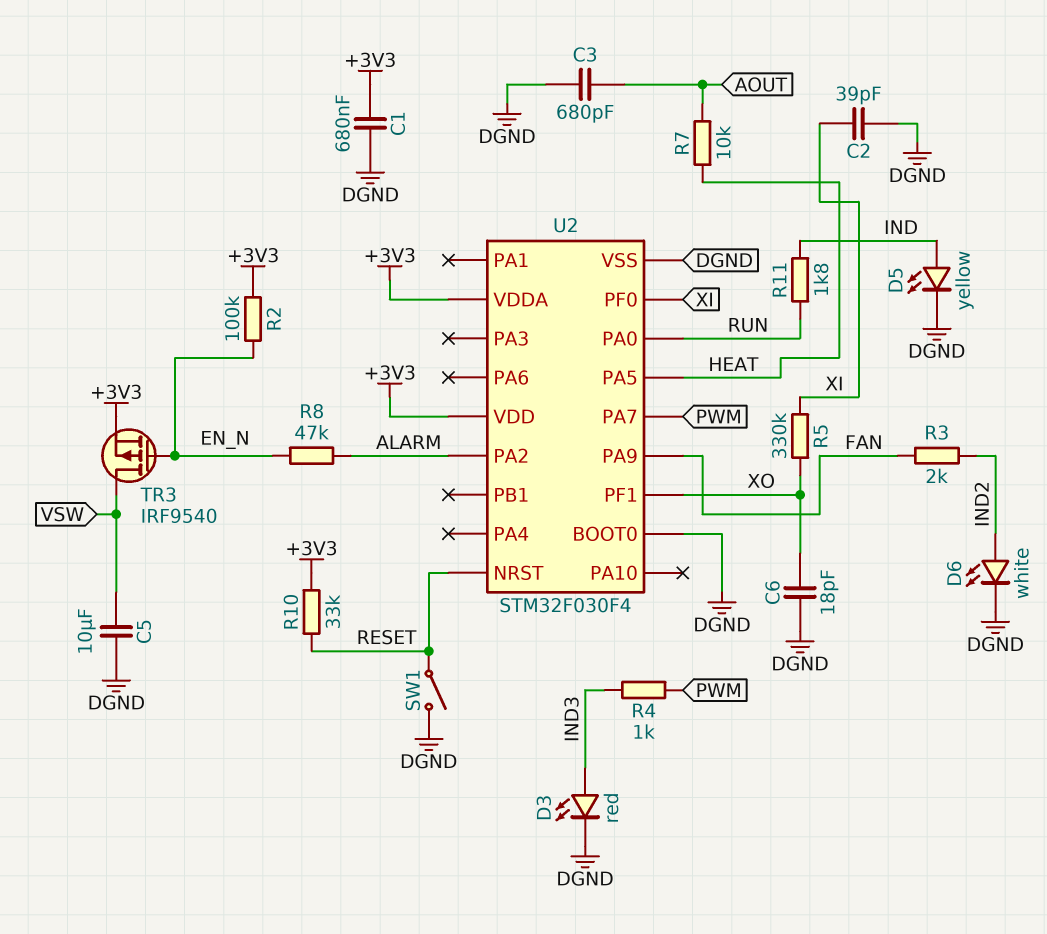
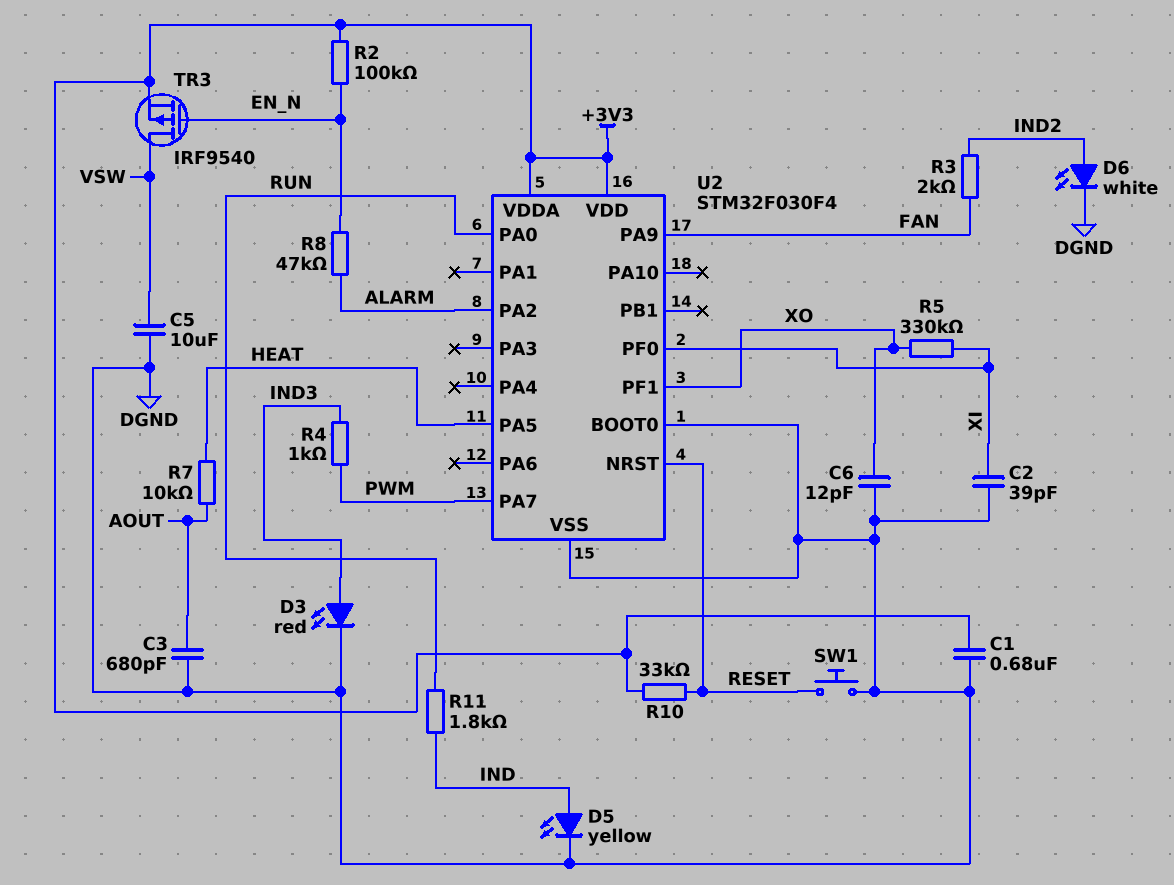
C6: 18pF (DGND, XO) -> 12pF (DGND, XO)
SW1: switch (DGND, RESET) -> button (DGND, RESET)

